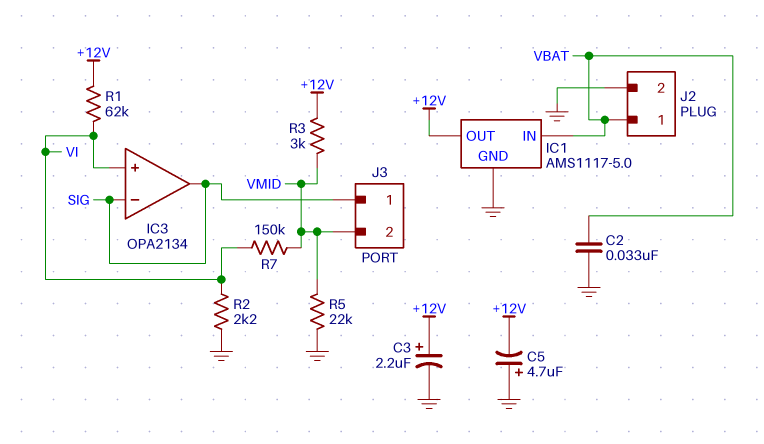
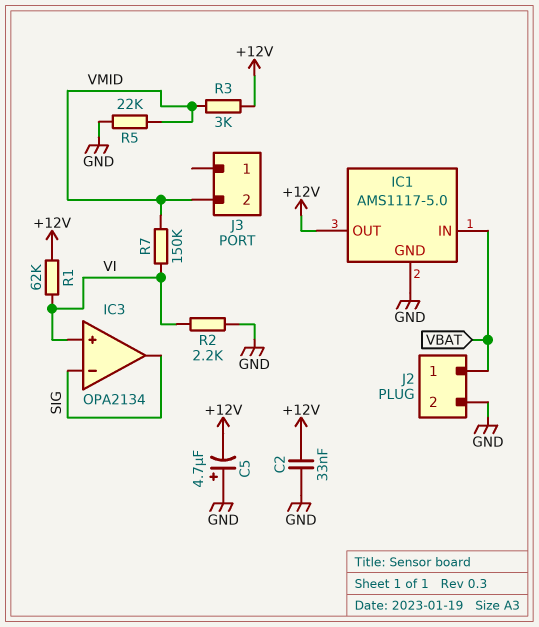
C2: 33nF (GND, VBAT) -> 33nF (+12V, GND)
C3: 2.2uF (plus +12V, minus GND) -> none
J3 pin 1: SIG -> none

